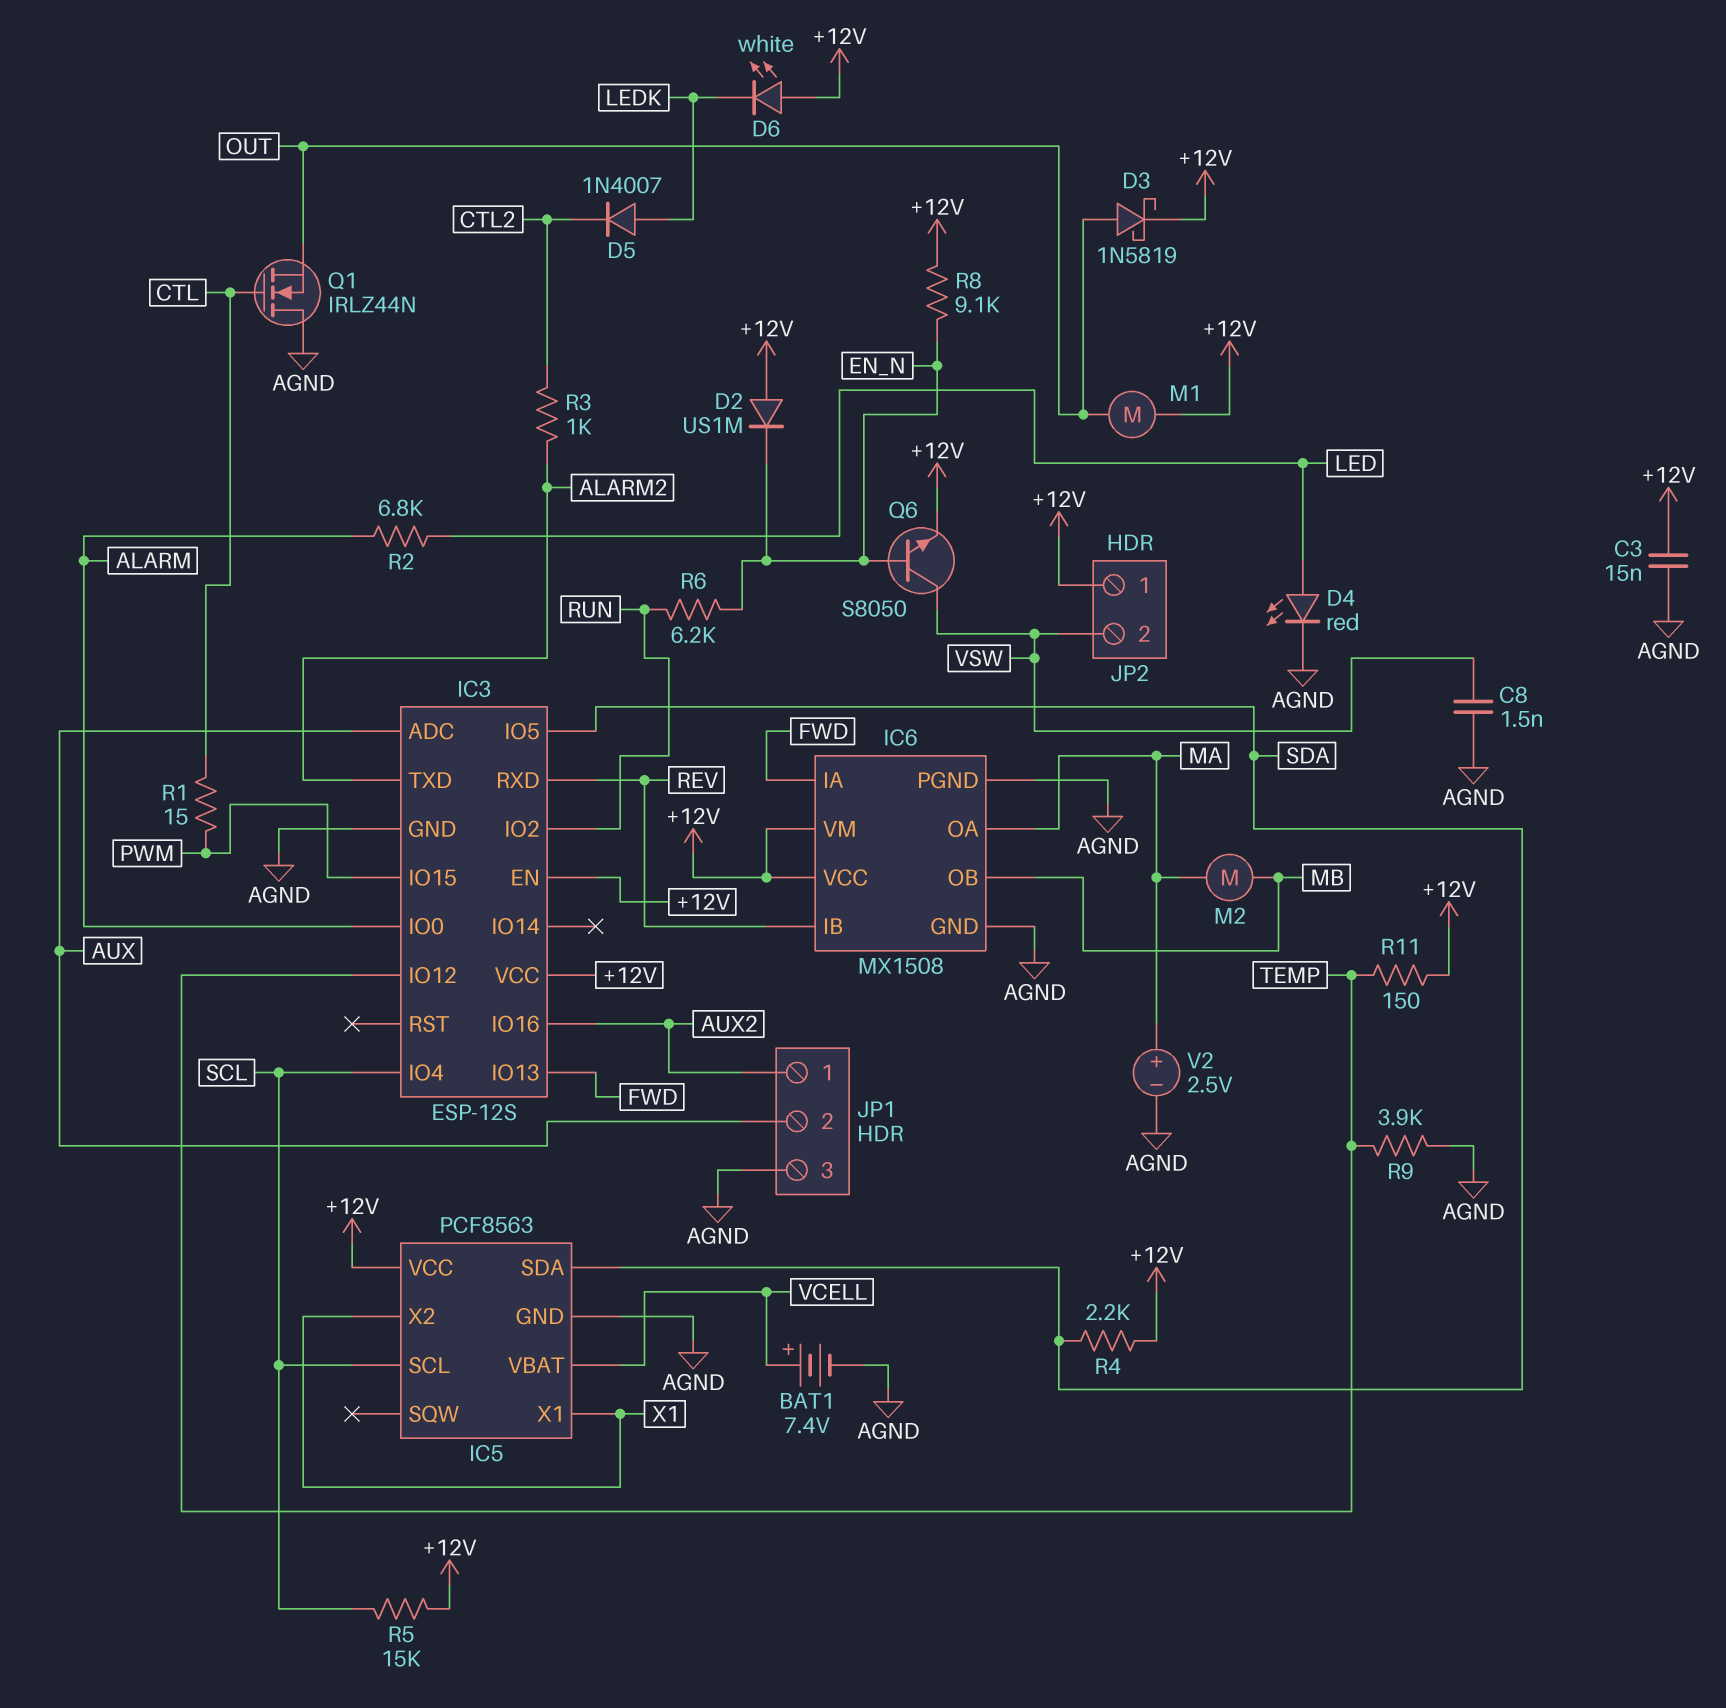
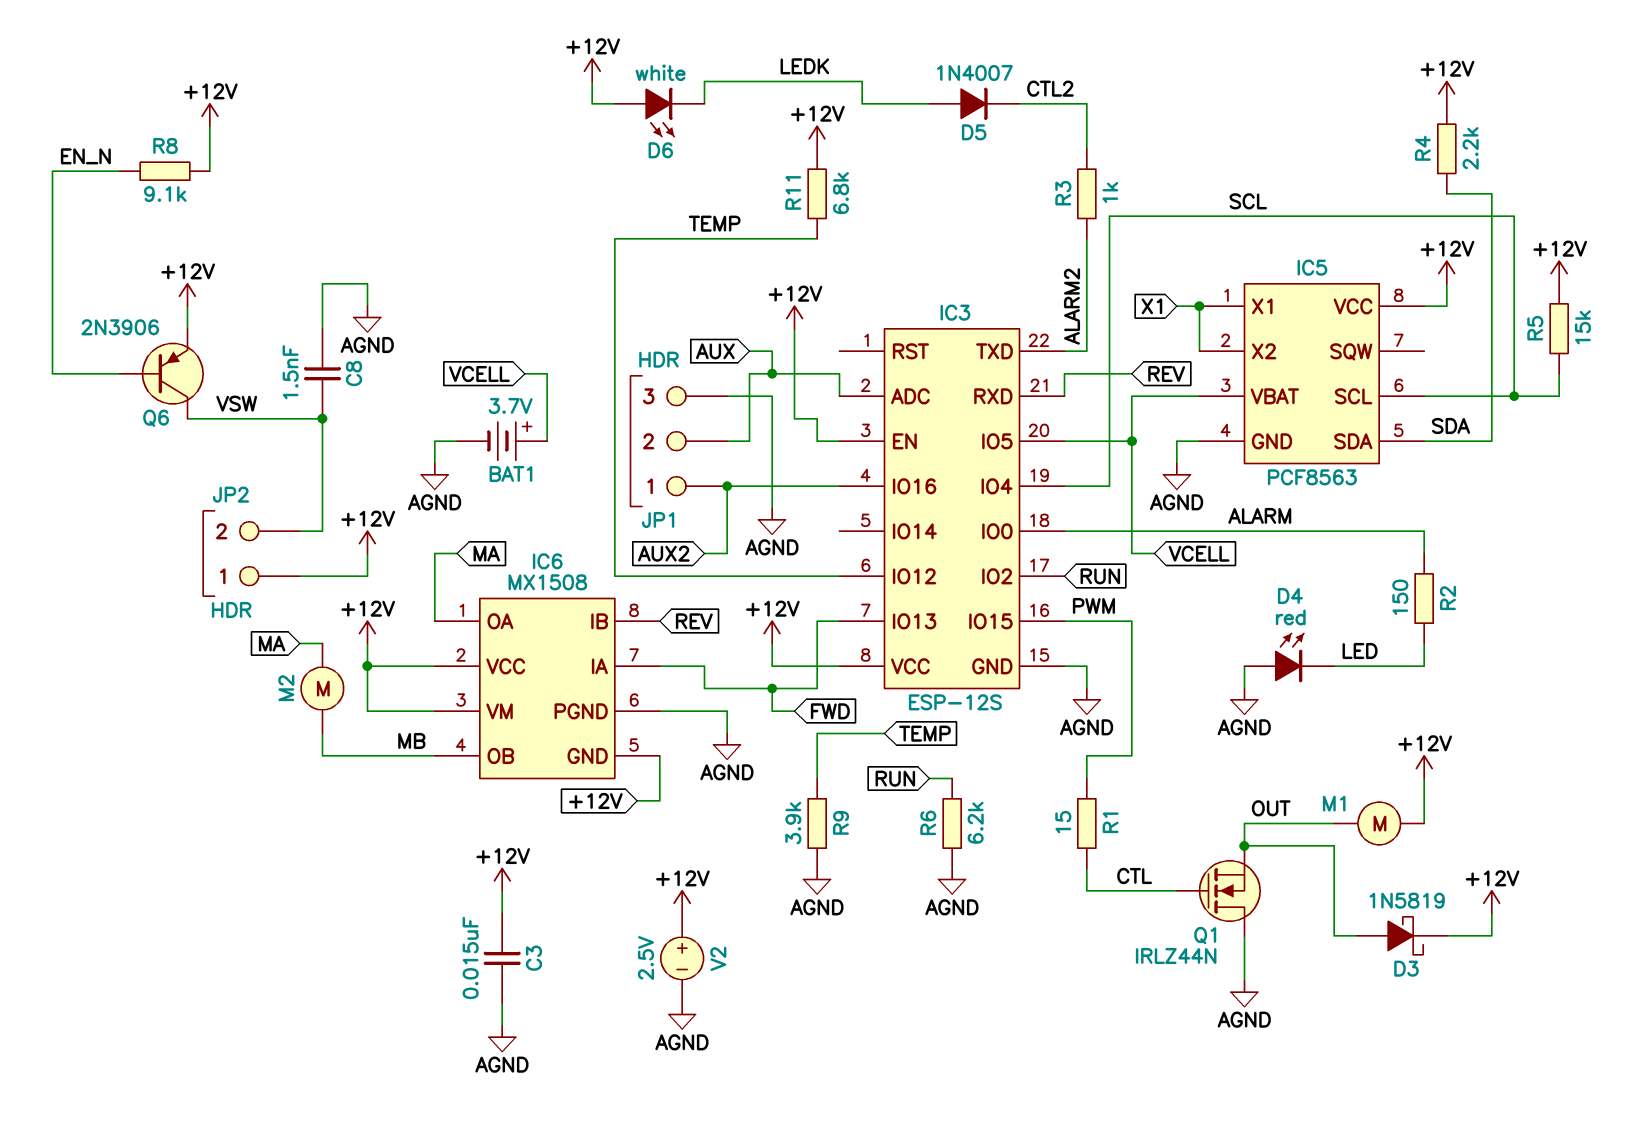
BAT1: 7.4V (plus VCELL, minus AGND) -> 3.7V (plus VCELL, minus AGND)
D2: diode US1M (A +12V, K EN_N) -> none
D4: LED red (A LED, K AGND) -> LED red (A AGND, K LED)
IC3 pin IO5: SDA -> VCELL
IC6 pin GND: AGND -> +12V
Q6: NPN S8050 (B EN_N, C VSW, E +12V) -> PNP 2N3906 (B EN_N, C VSW, E +12V)
R2: 6.8k (ALARM, LED) -> 150 (ALARM, LED)
R6: 6.2k (EN_N, RUN) -> 6.2k (AGND, RUN)
R11: 150 (+12V, TEMP) -> 6.8k (+12V, TEMP)
V2: 2.5V (plus MA, minus AGND) -> 2.5V (plus +12V, minus AGND)

